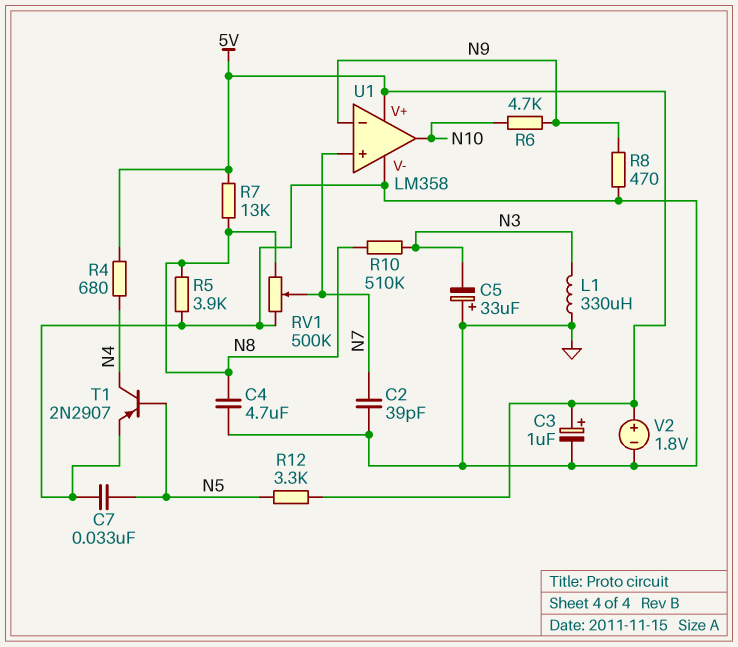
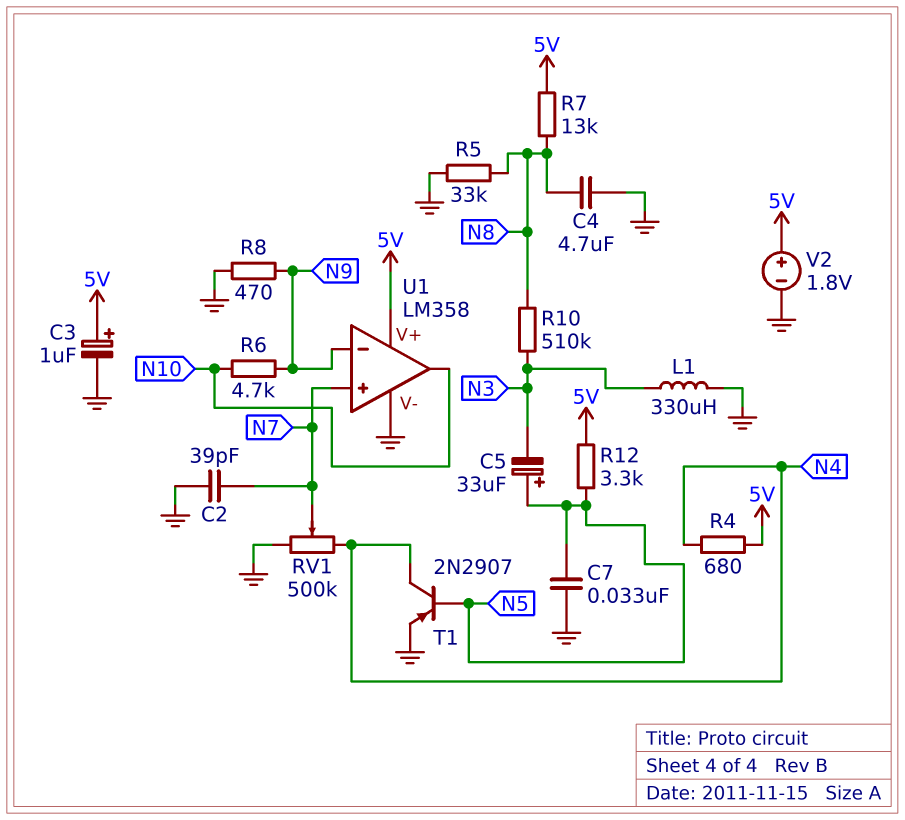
C5: 33uF (plus GND, minus N3) -> 33uF (plus N5, minus N3)
R5: 3.9k (GND, N8) -> 33k (GND, N8)
RV1: 500k (GND, N8, wiper N7) -> 500k (GND, N4, wiper N7)

